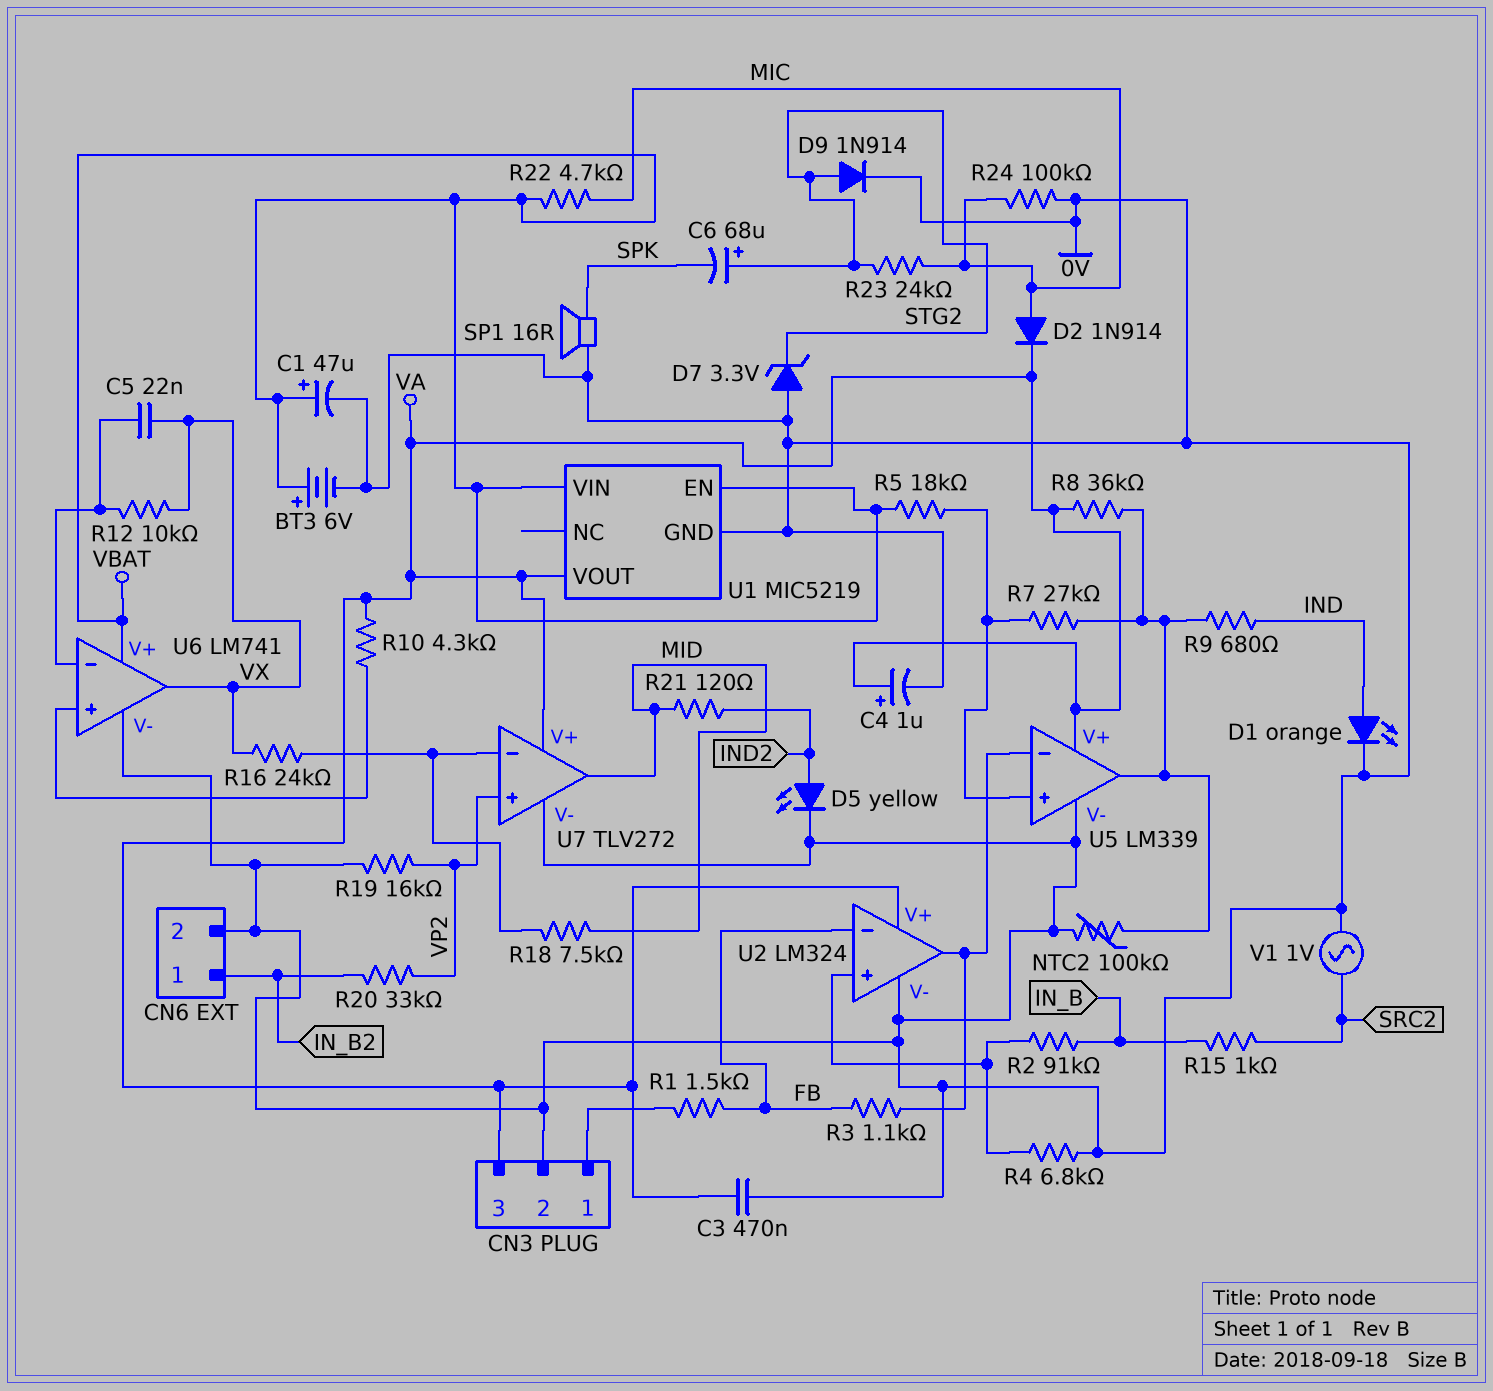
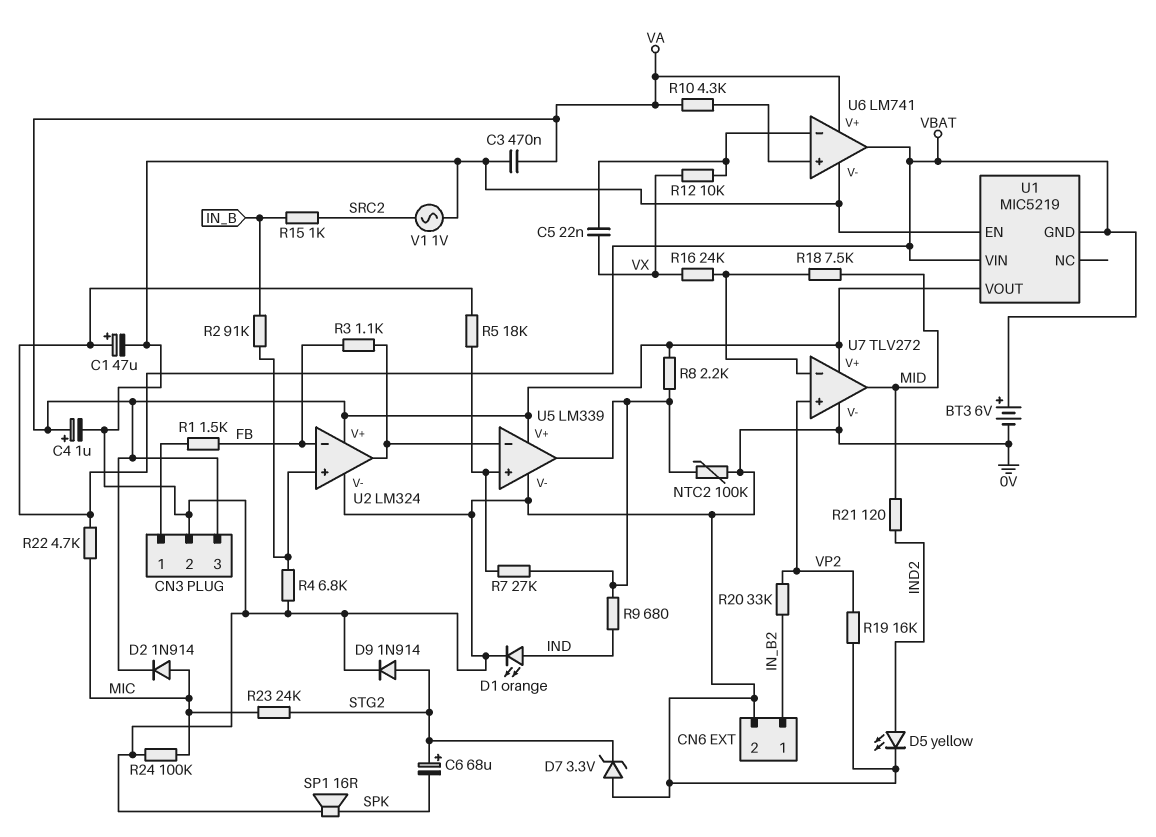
R8: 36k (U5/out, VA) -> 2.2k (U5/out, VA)
U1 pin EN: VBAT -> 0V
U1 pin GND: 0V -> VBAT
U6 pin V+: VBAT -> VA
U6 pin out: VX -> VBAT

